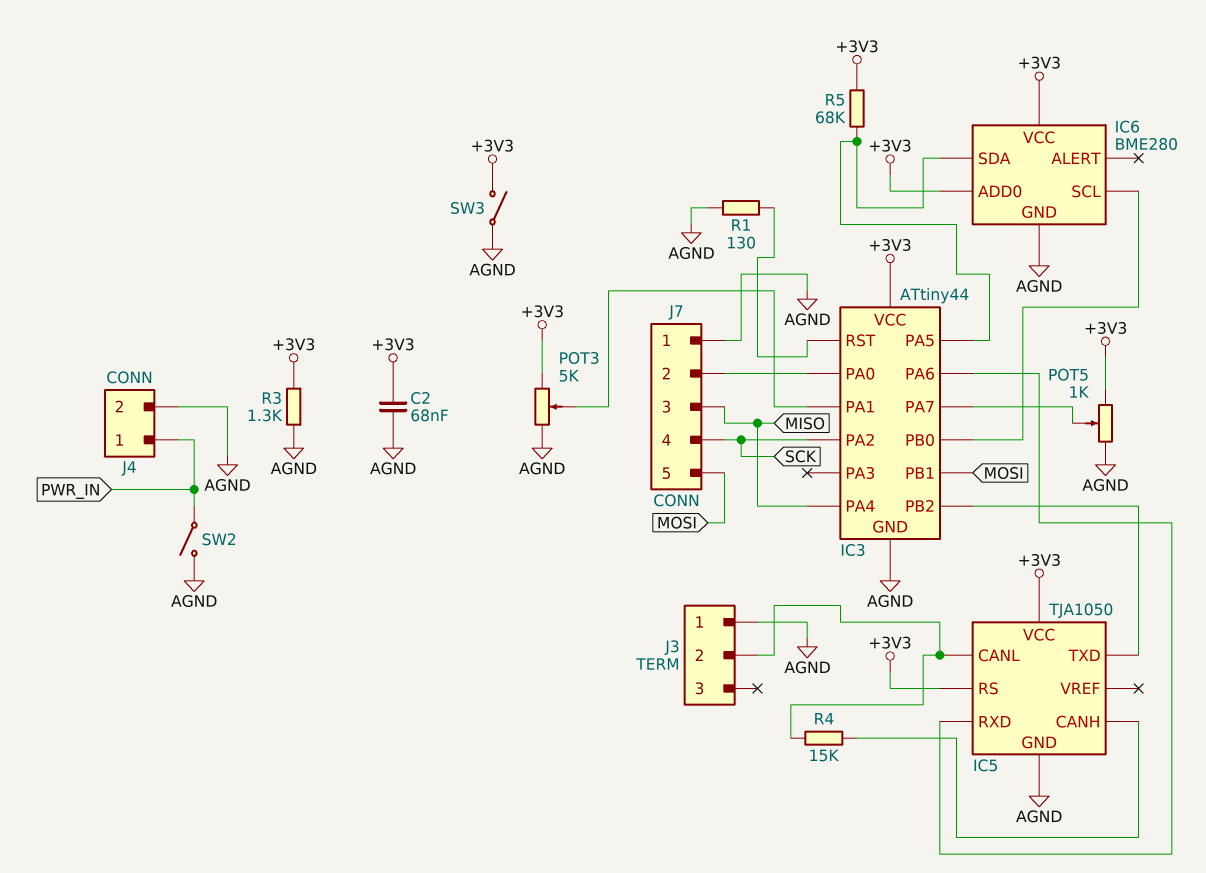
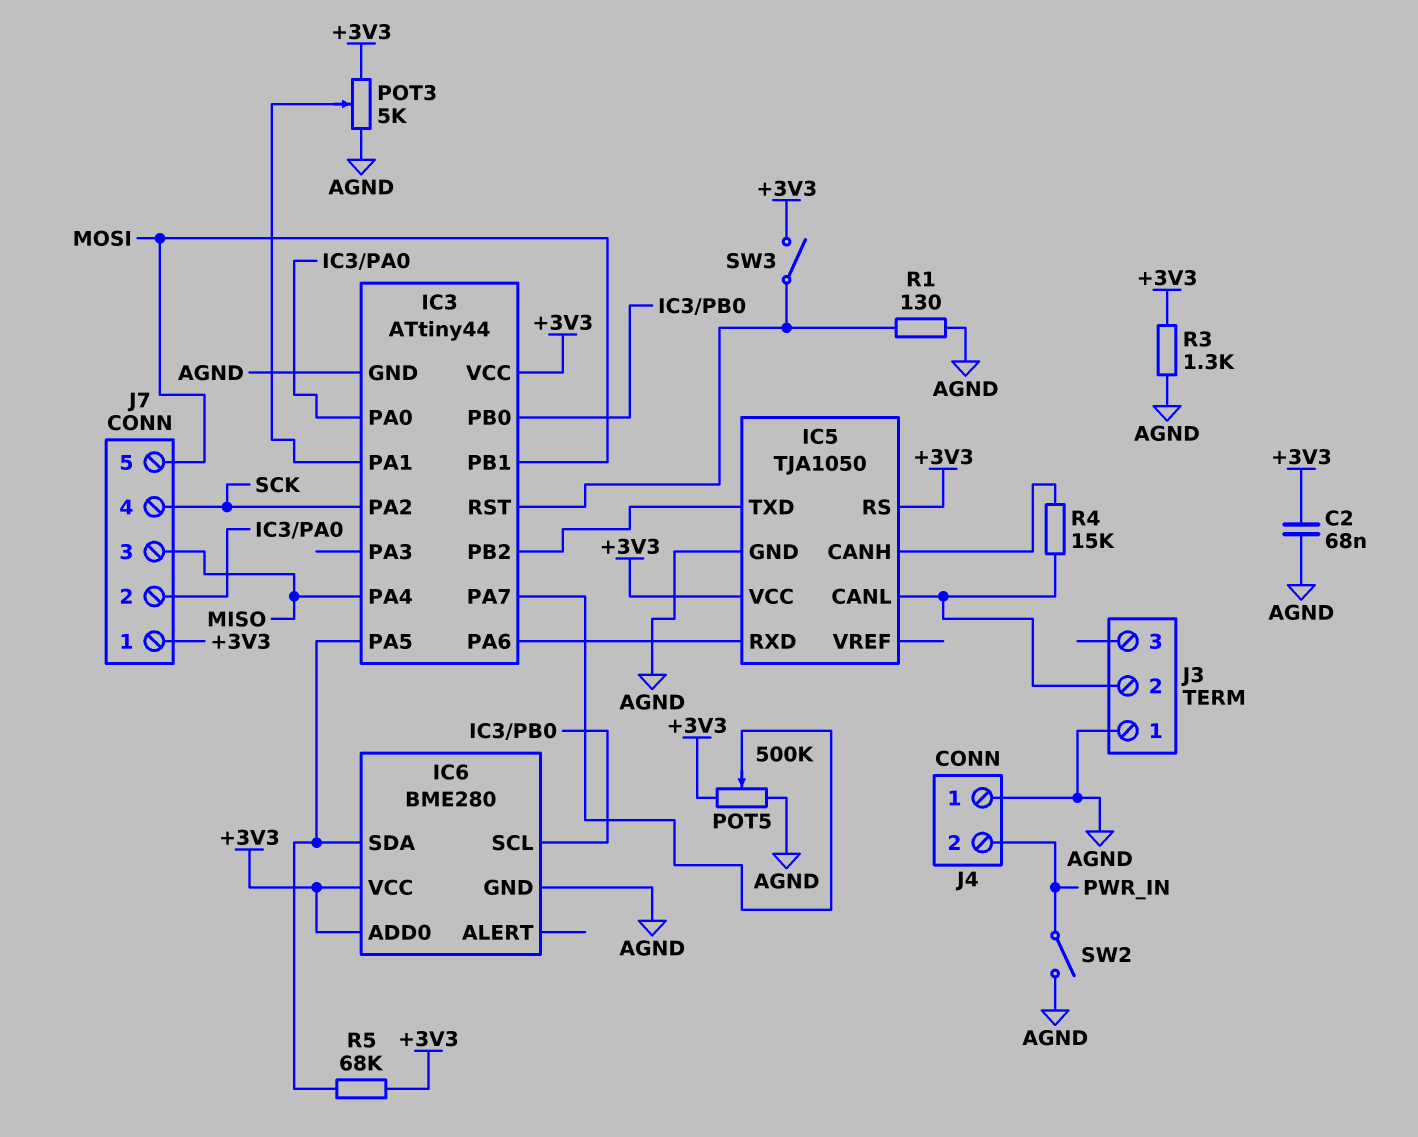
J4 pin 1: PWR_IN -> AGND
J4 pin 2: AGND -> PWR_IN
J7 pin 1: AGND -> +3V3
POT5: 1k (+3V3, AGND, wiper IC3/PA7) -> 500k (+3V3, AGND, wiper IC3/PA7)
SW3: switch (+3V3, AGND) -> switch (+3V3, IC3/RST)

